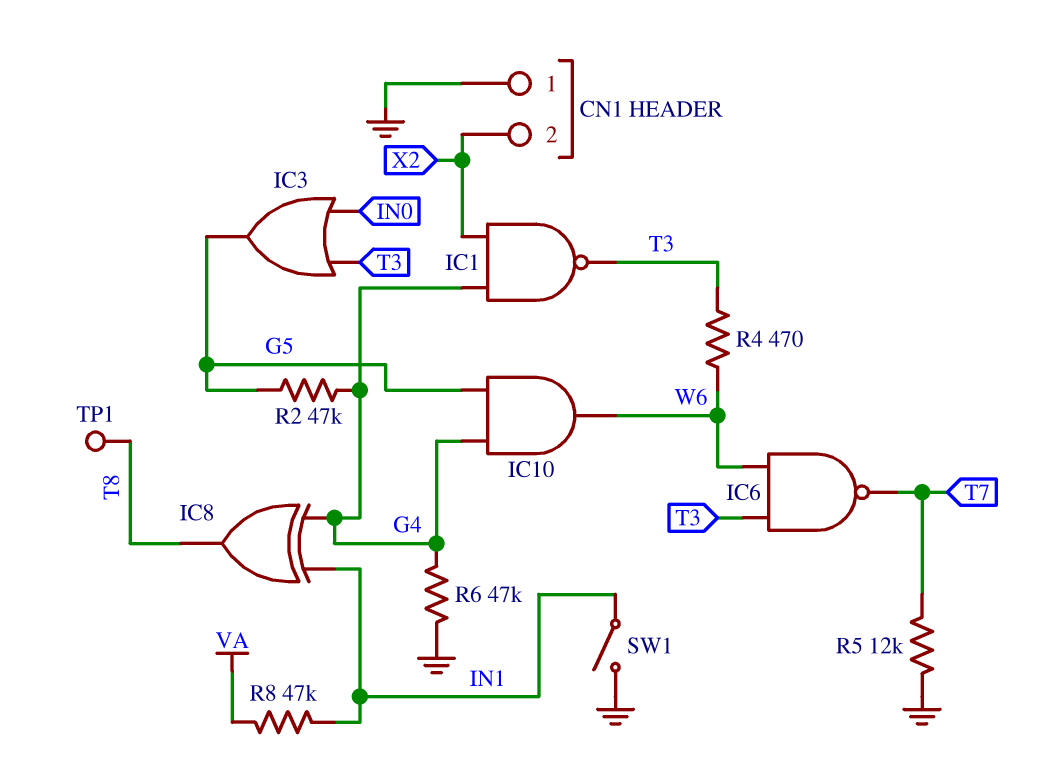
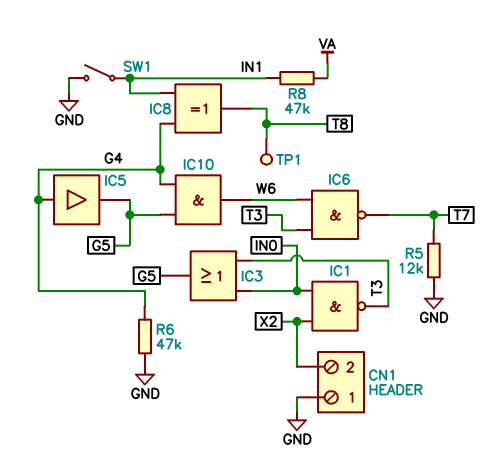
IC1: NAND (in G4, in X2, out T3) -> NAND (in IN0, in X2, out T3)
IC5: none -> buffer (in G4, out G5)
R2: 47k (G4, G5) -> none
R4: 470 (T3, W6) -> none

